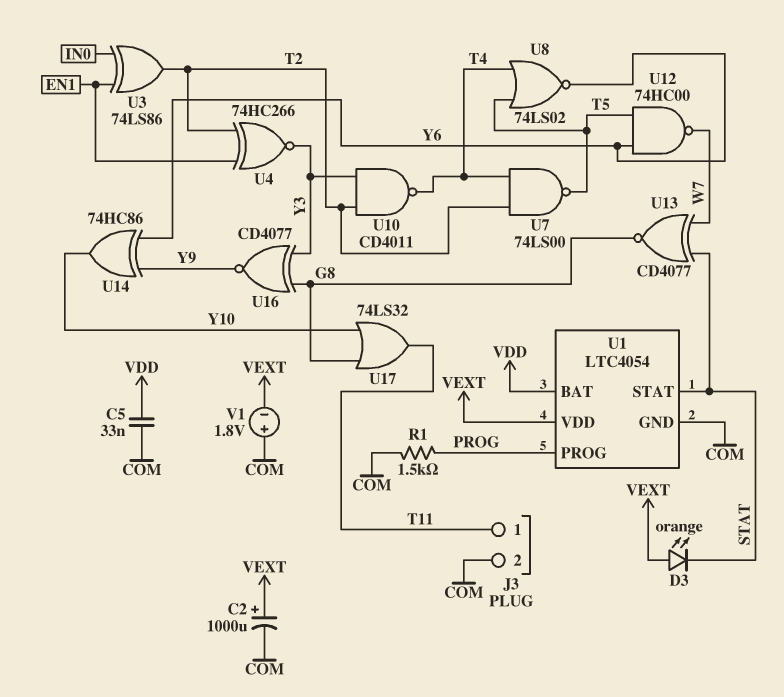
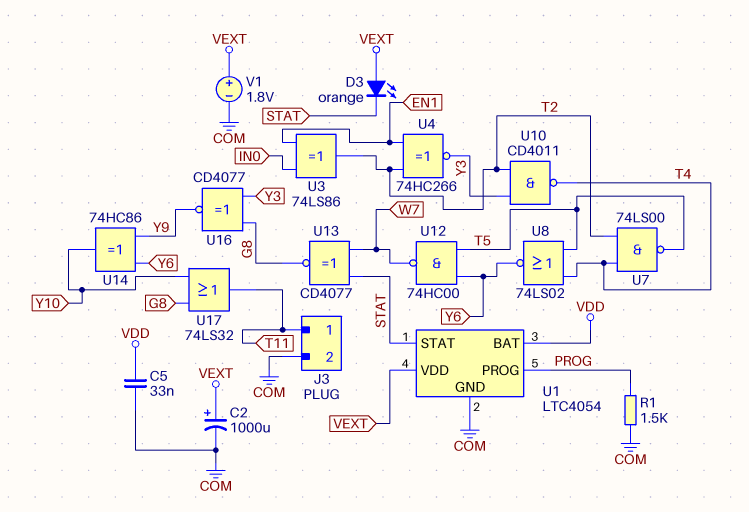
V1: 1.8V (plus COM, minus VEXT) -> 1.8V (plus VEXT, minus COM)

